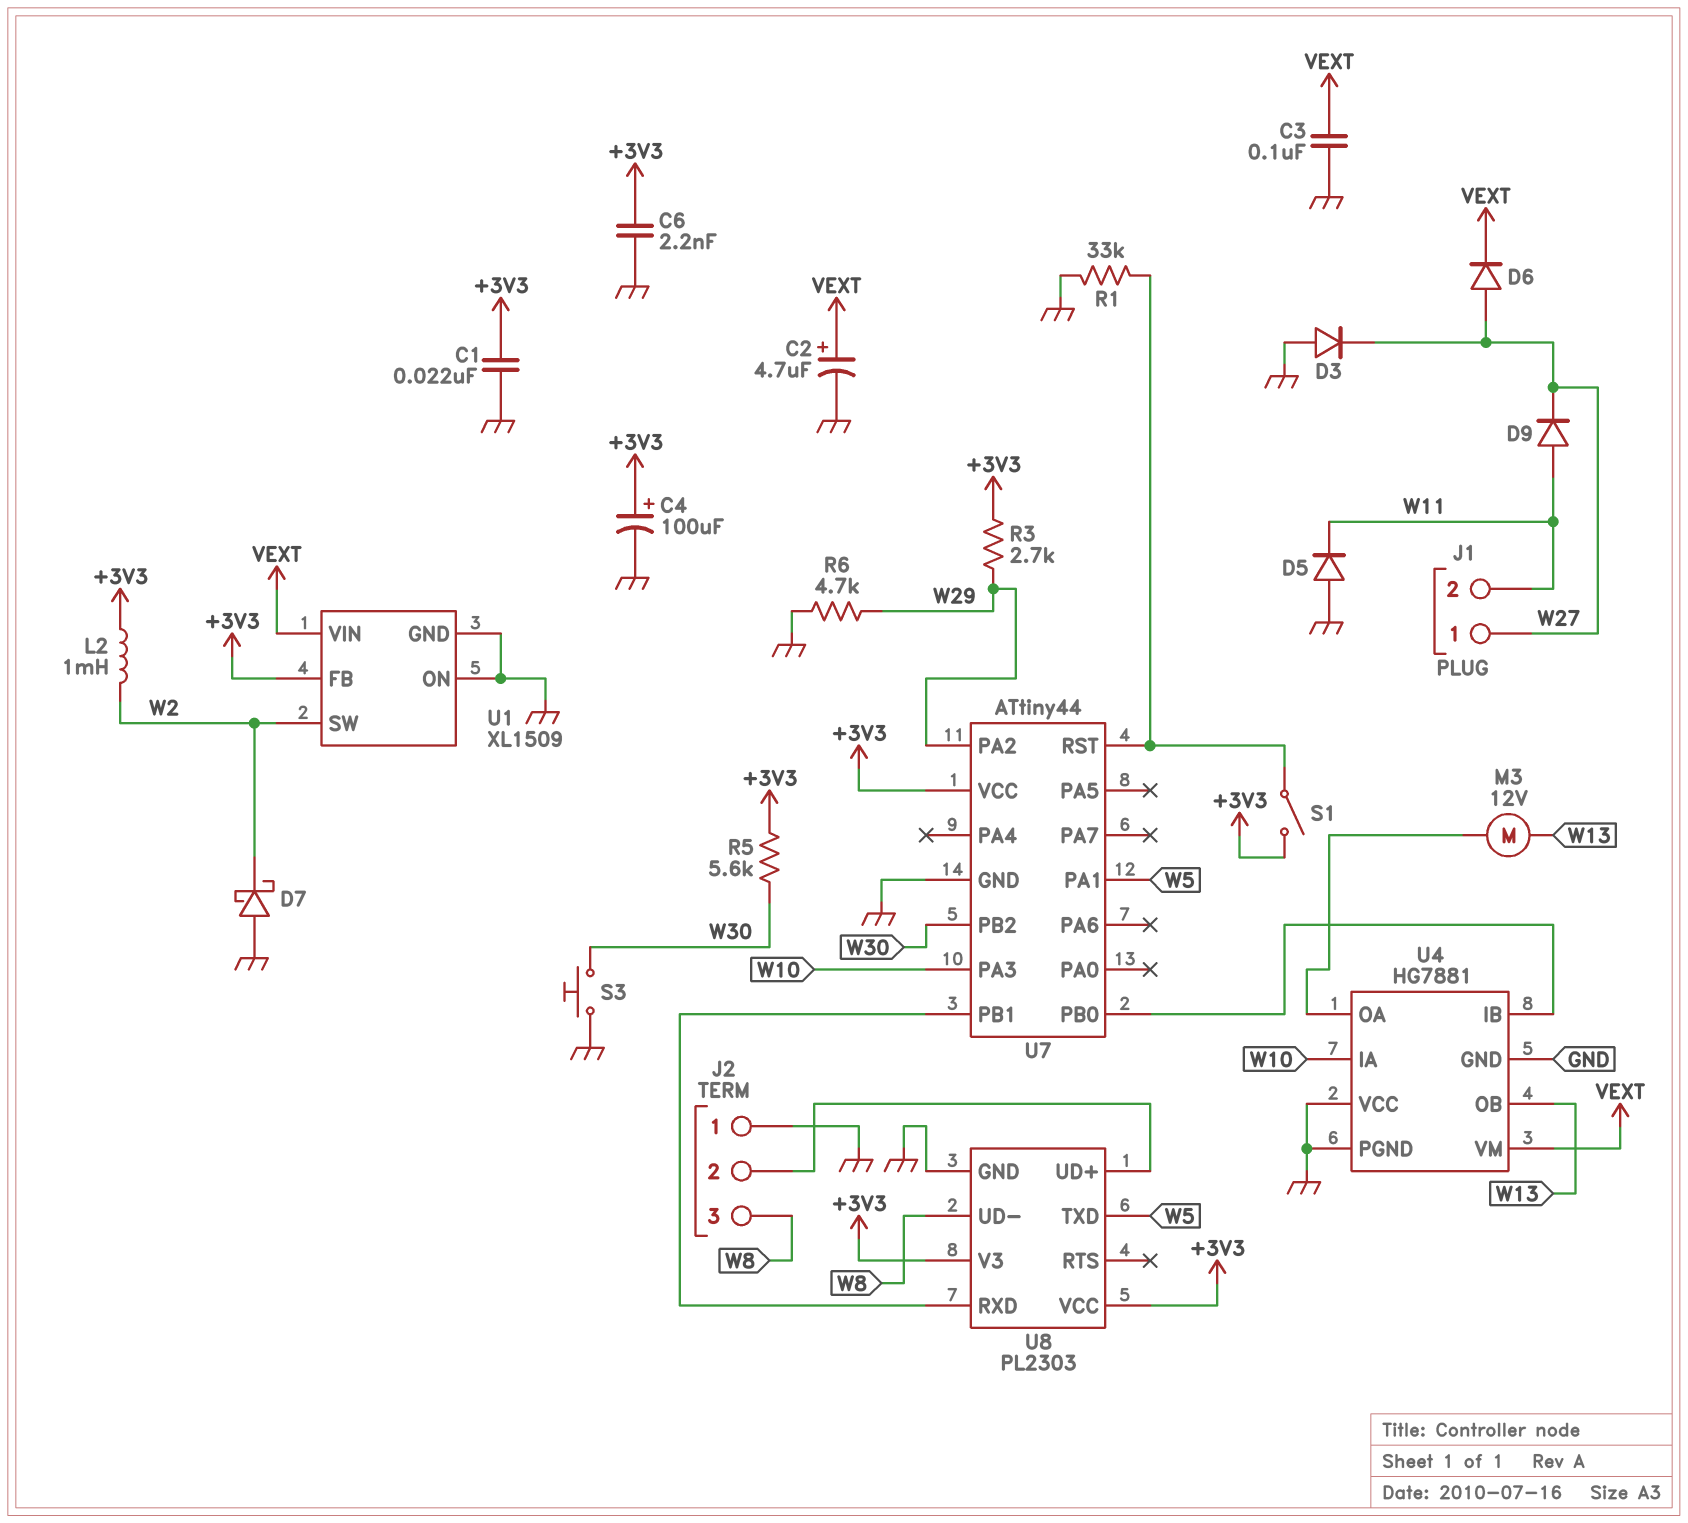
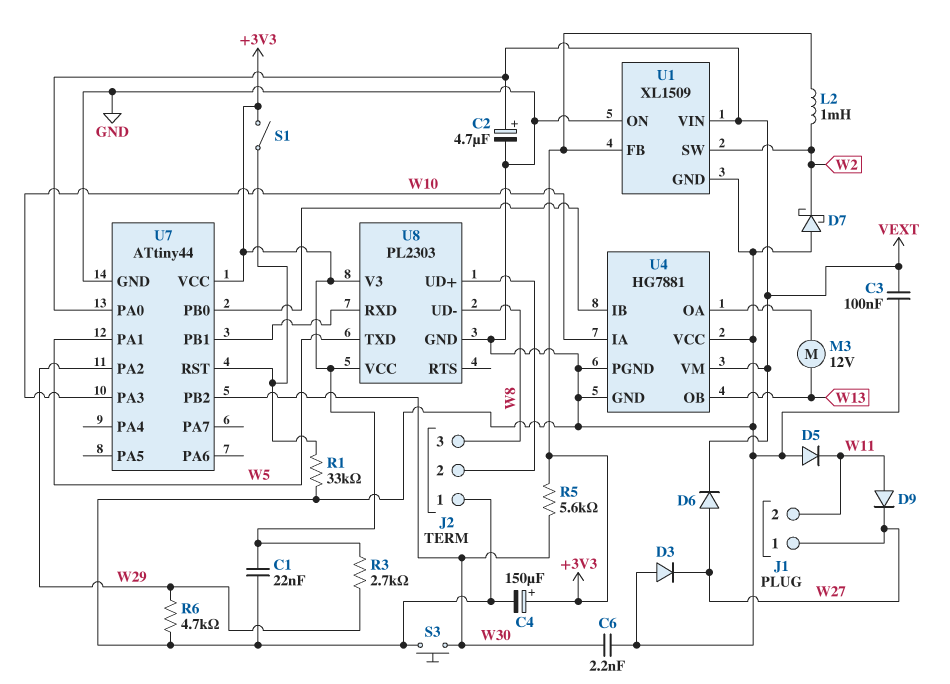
C4: 100uF (plus +3V3, minus GND) -> 150uF (plus +3V3, minus GND)
C6: 2.2nF (+3V3, GND) -> 2.2nF (GND, W30)
U7 pin PA0: none -> VEXT

